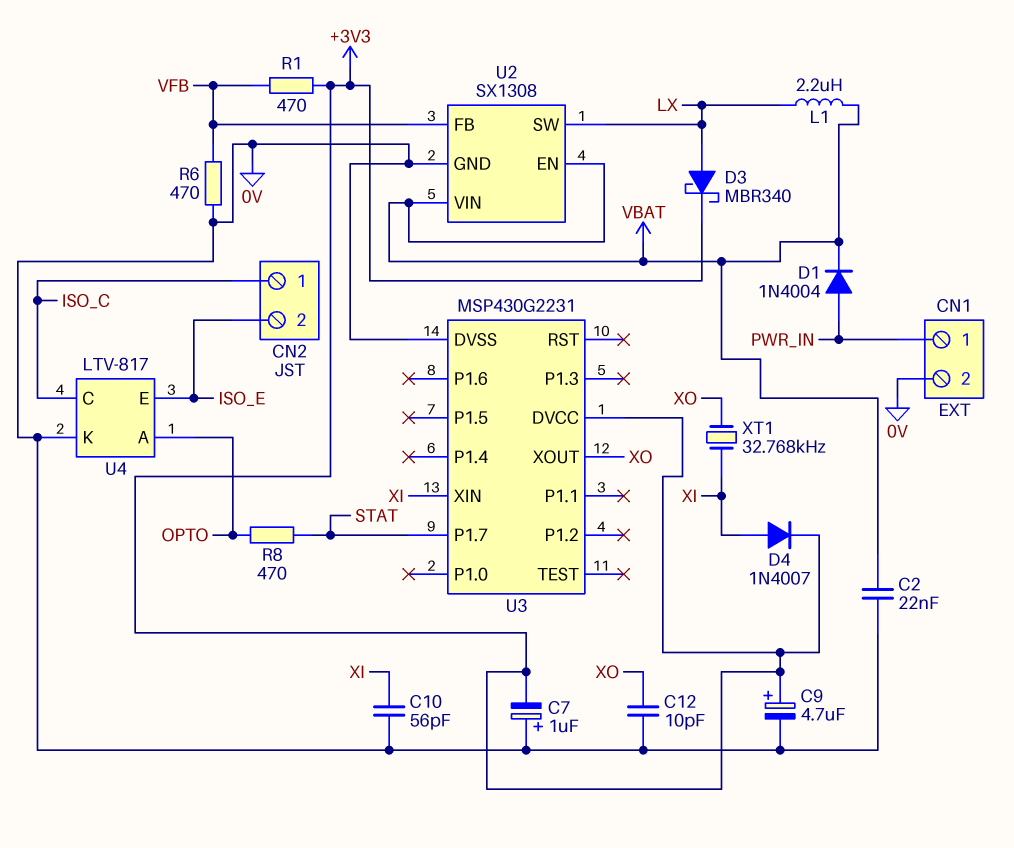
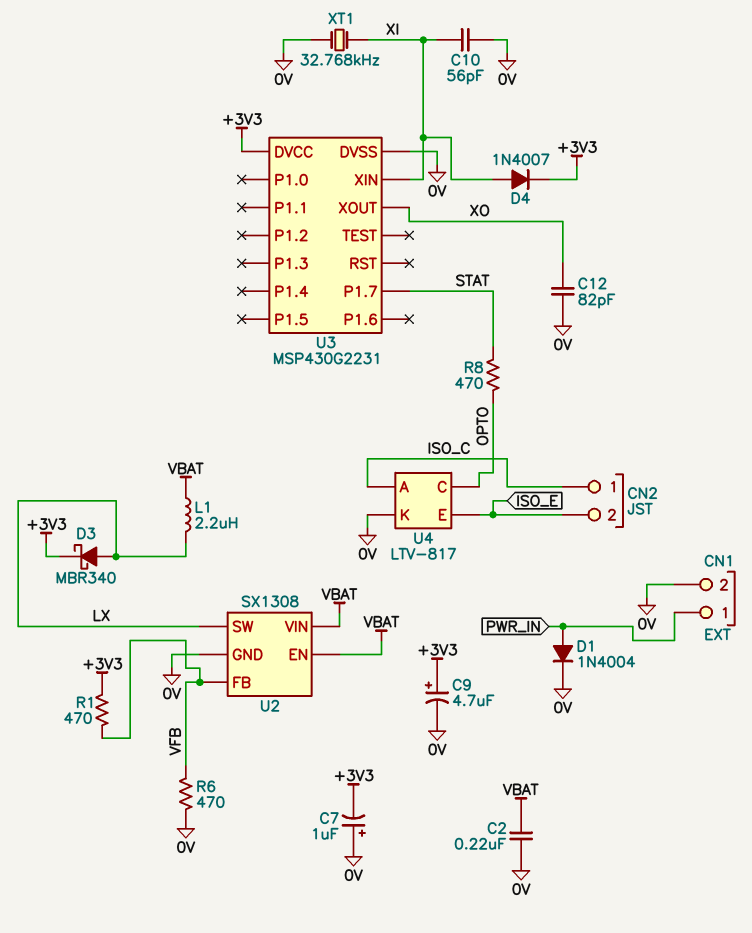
C2: 22nF (0V, VBAT) -> 220nF (0V, VBAT)
C12: 10pF (0V, XO) -> 82pF (0V, XO)
D1: diode 1N4004 (A PWR_IN, K VBAT) -> diode 1N4004 (A PWR_IN, K 0V)
U4 pin A: OPTO -> ISO_C
U4 pin C: ISO_C -> OPTO
XT1: 32.768kHz (XI, XO) -> 32.768kHz (0V, XI)

